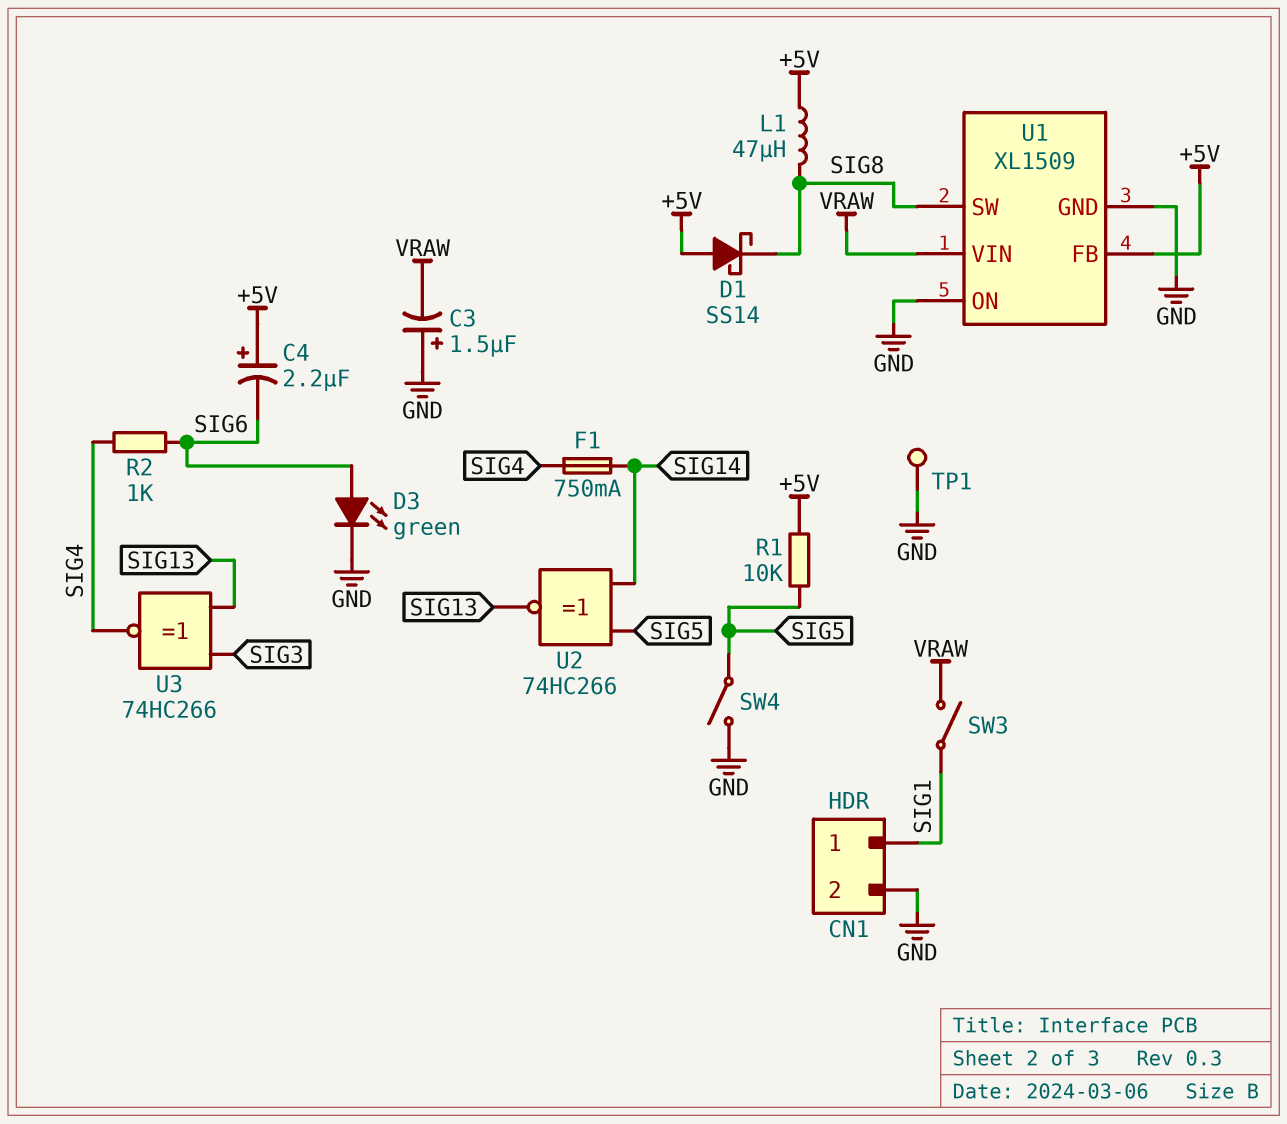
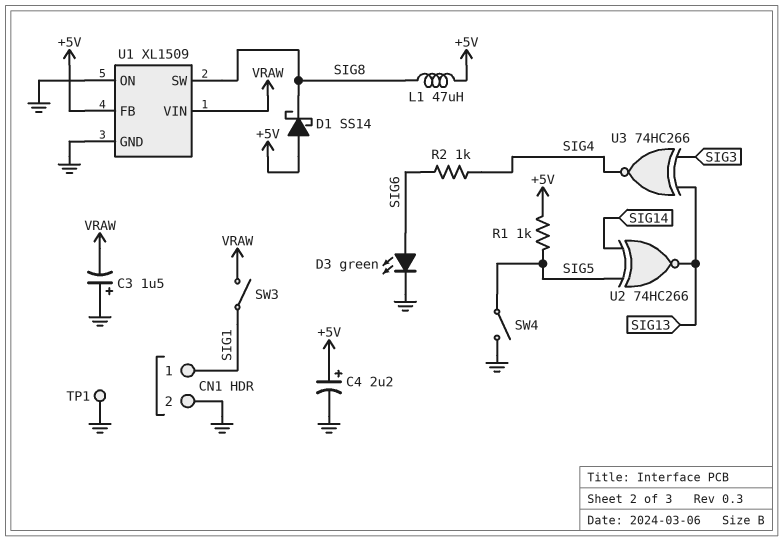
C4: 2.2uF (plus +5V, minus SIG6) -> 2.2uF (plus +5V, minus GND)
F1: 750mA (SIG4, SIG14) -> none
R1: 10k (+5V, SIG5) -> 1k (+5V, SIG5)

